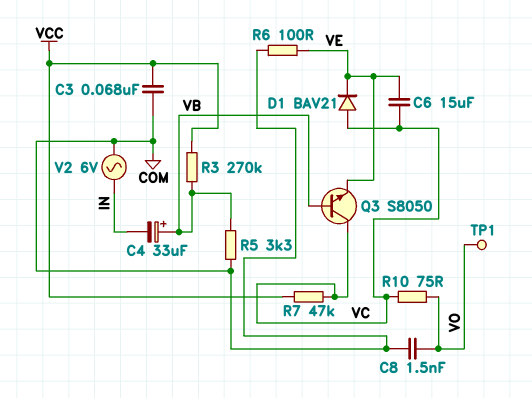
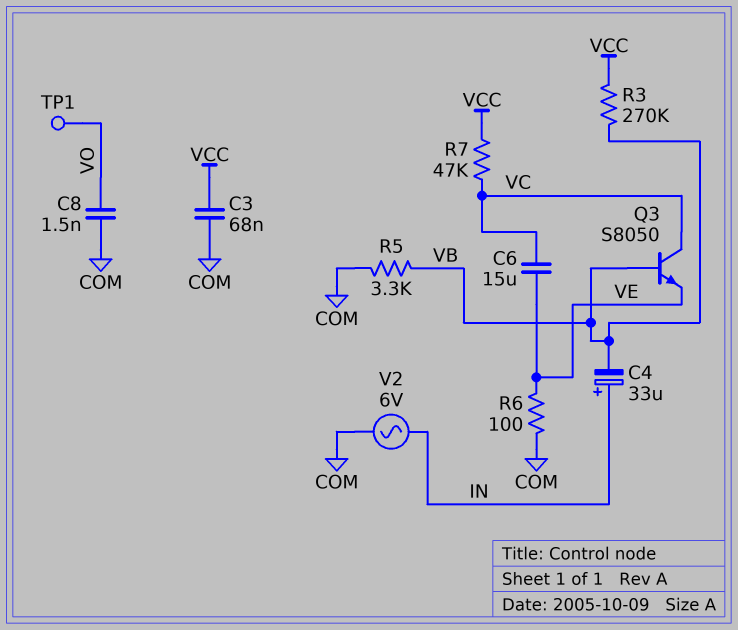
C4: 33uF (plus VB, minus IN) -> 33uF (plus IN, minus VB)
D1: diode BAV21 (A VC, K VE) -> none
R10: 75 (VC, VO) -> none

